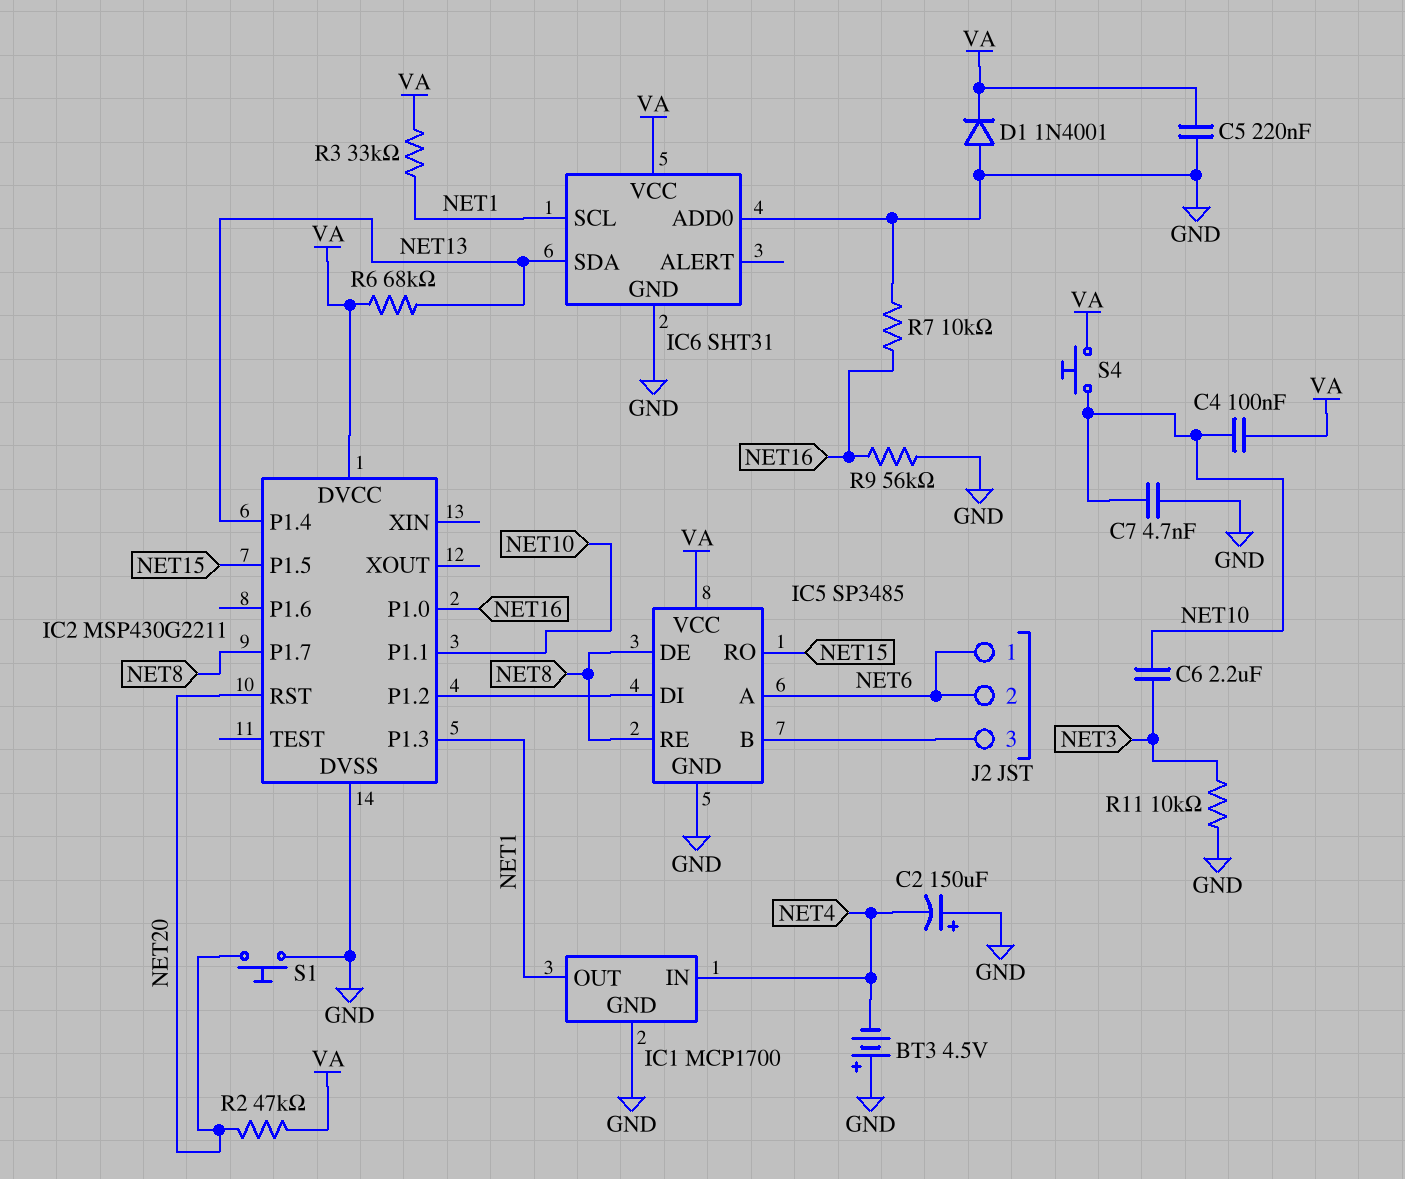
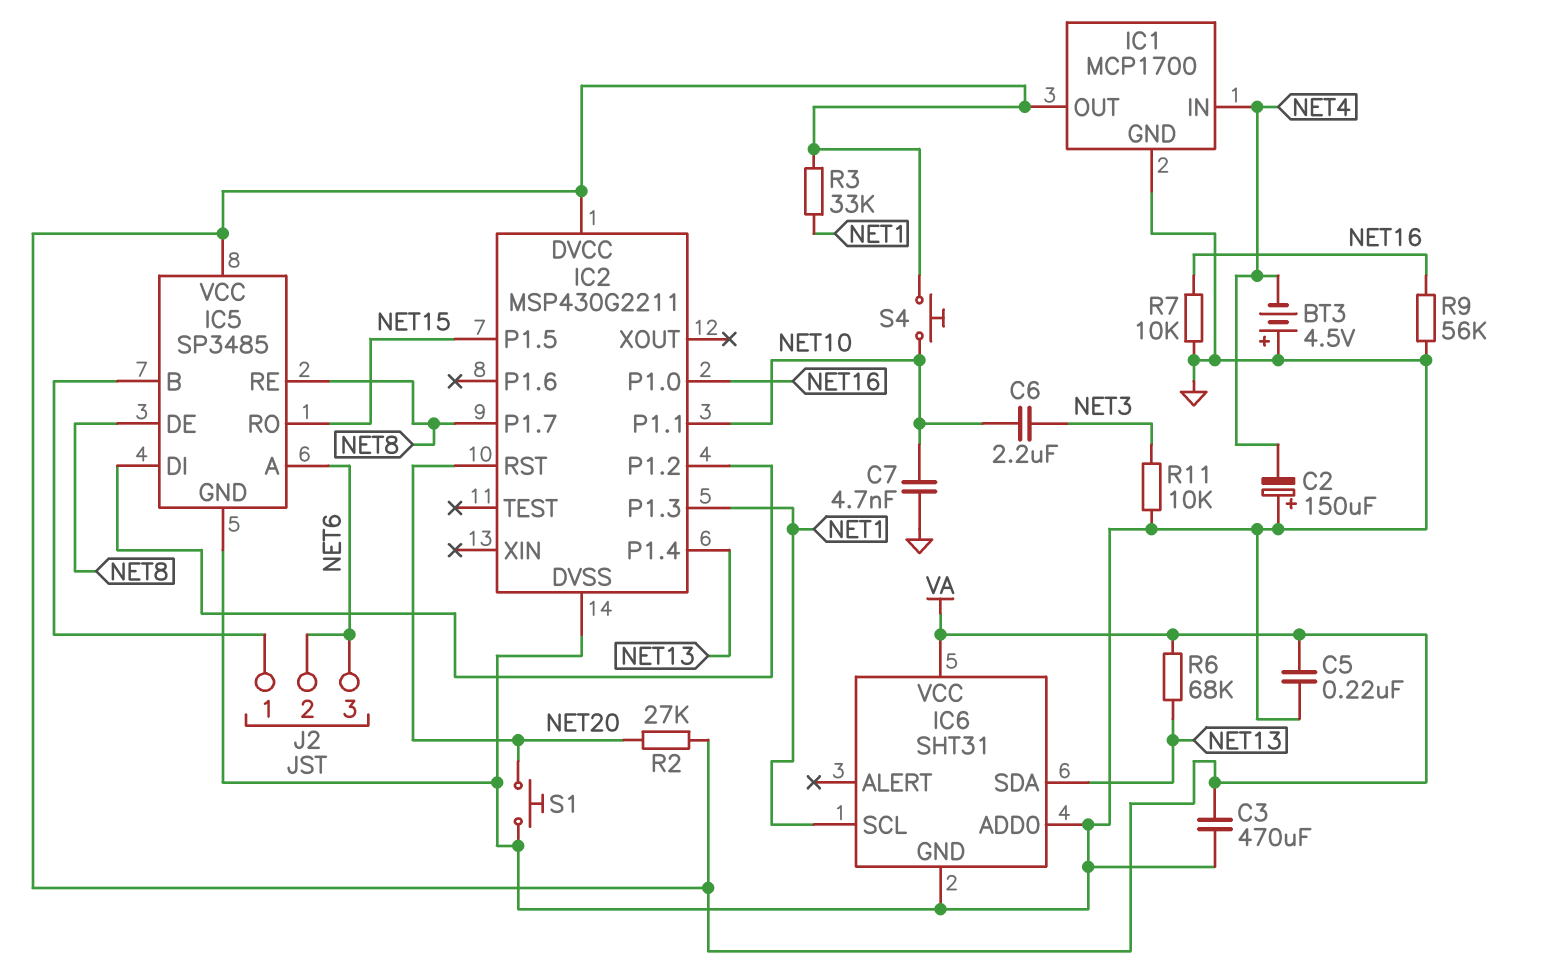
C3: none -> 470uF (GND, VA)
C4: 100nF (NET10, VA) -> none
D1: diode 1N4001 (A GND, K VA) -> none
IC1 pin OUT: NET1 -> VA
J2 pin 1: NET6 -> IC5/B
J2 pin 3: IC5/B -> NET6
R2: 47k (NET20, VA) -> 27k (NET20, VA)

